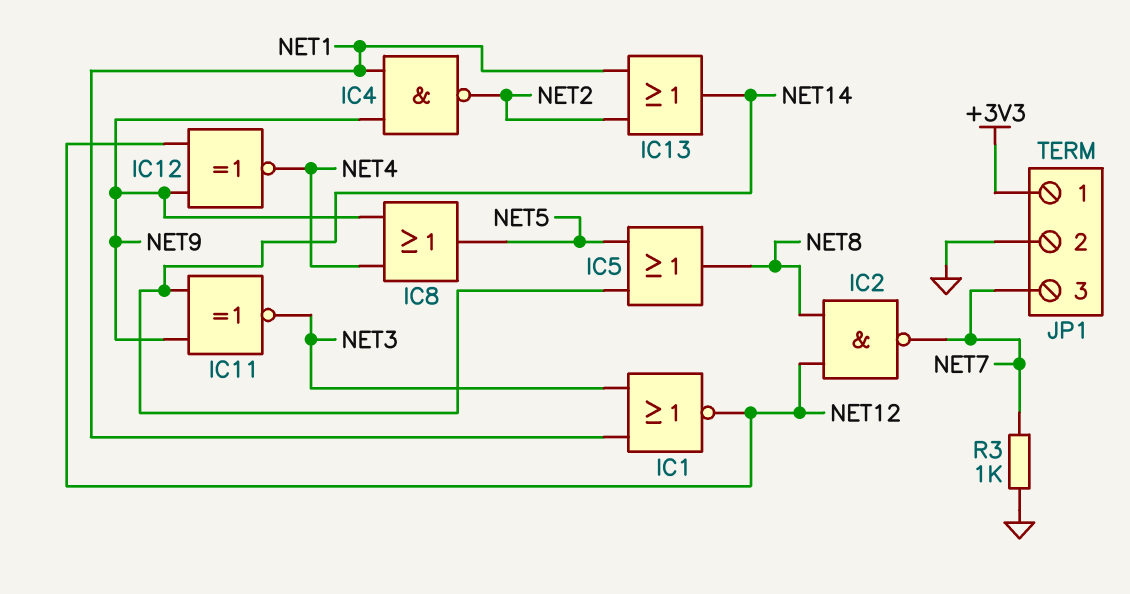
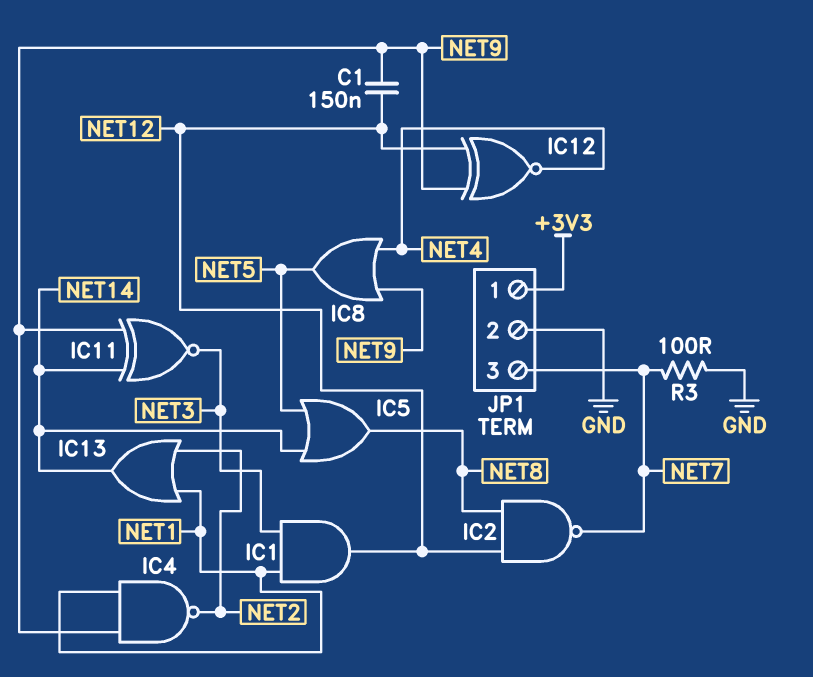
C1: none -> 150nF (NET9, NET12)
IC1: NOR (in NET1, in NET3, out NET12) -> AND (in NET1, in NET3, out NET12)
R3: 1k (GND, NET7) -> 100 (GND, NET7)

